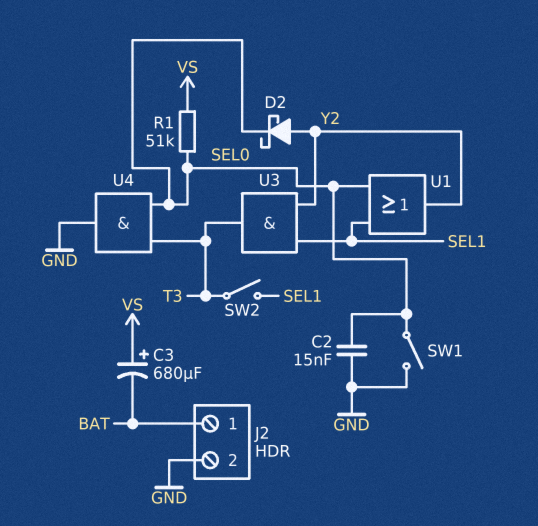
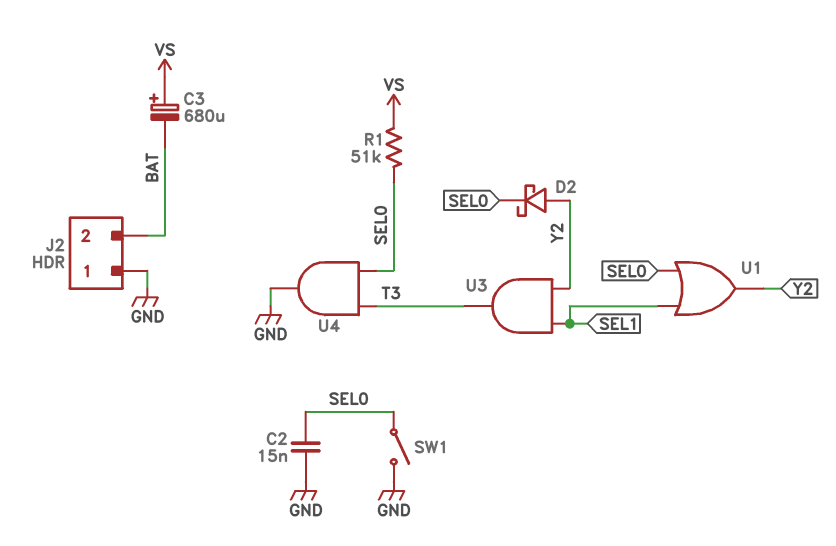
J2 pin 1: BAT -> GND
J2 pin 2: GND -> BAT
SW2: switch (SEL1, T3) -> none

